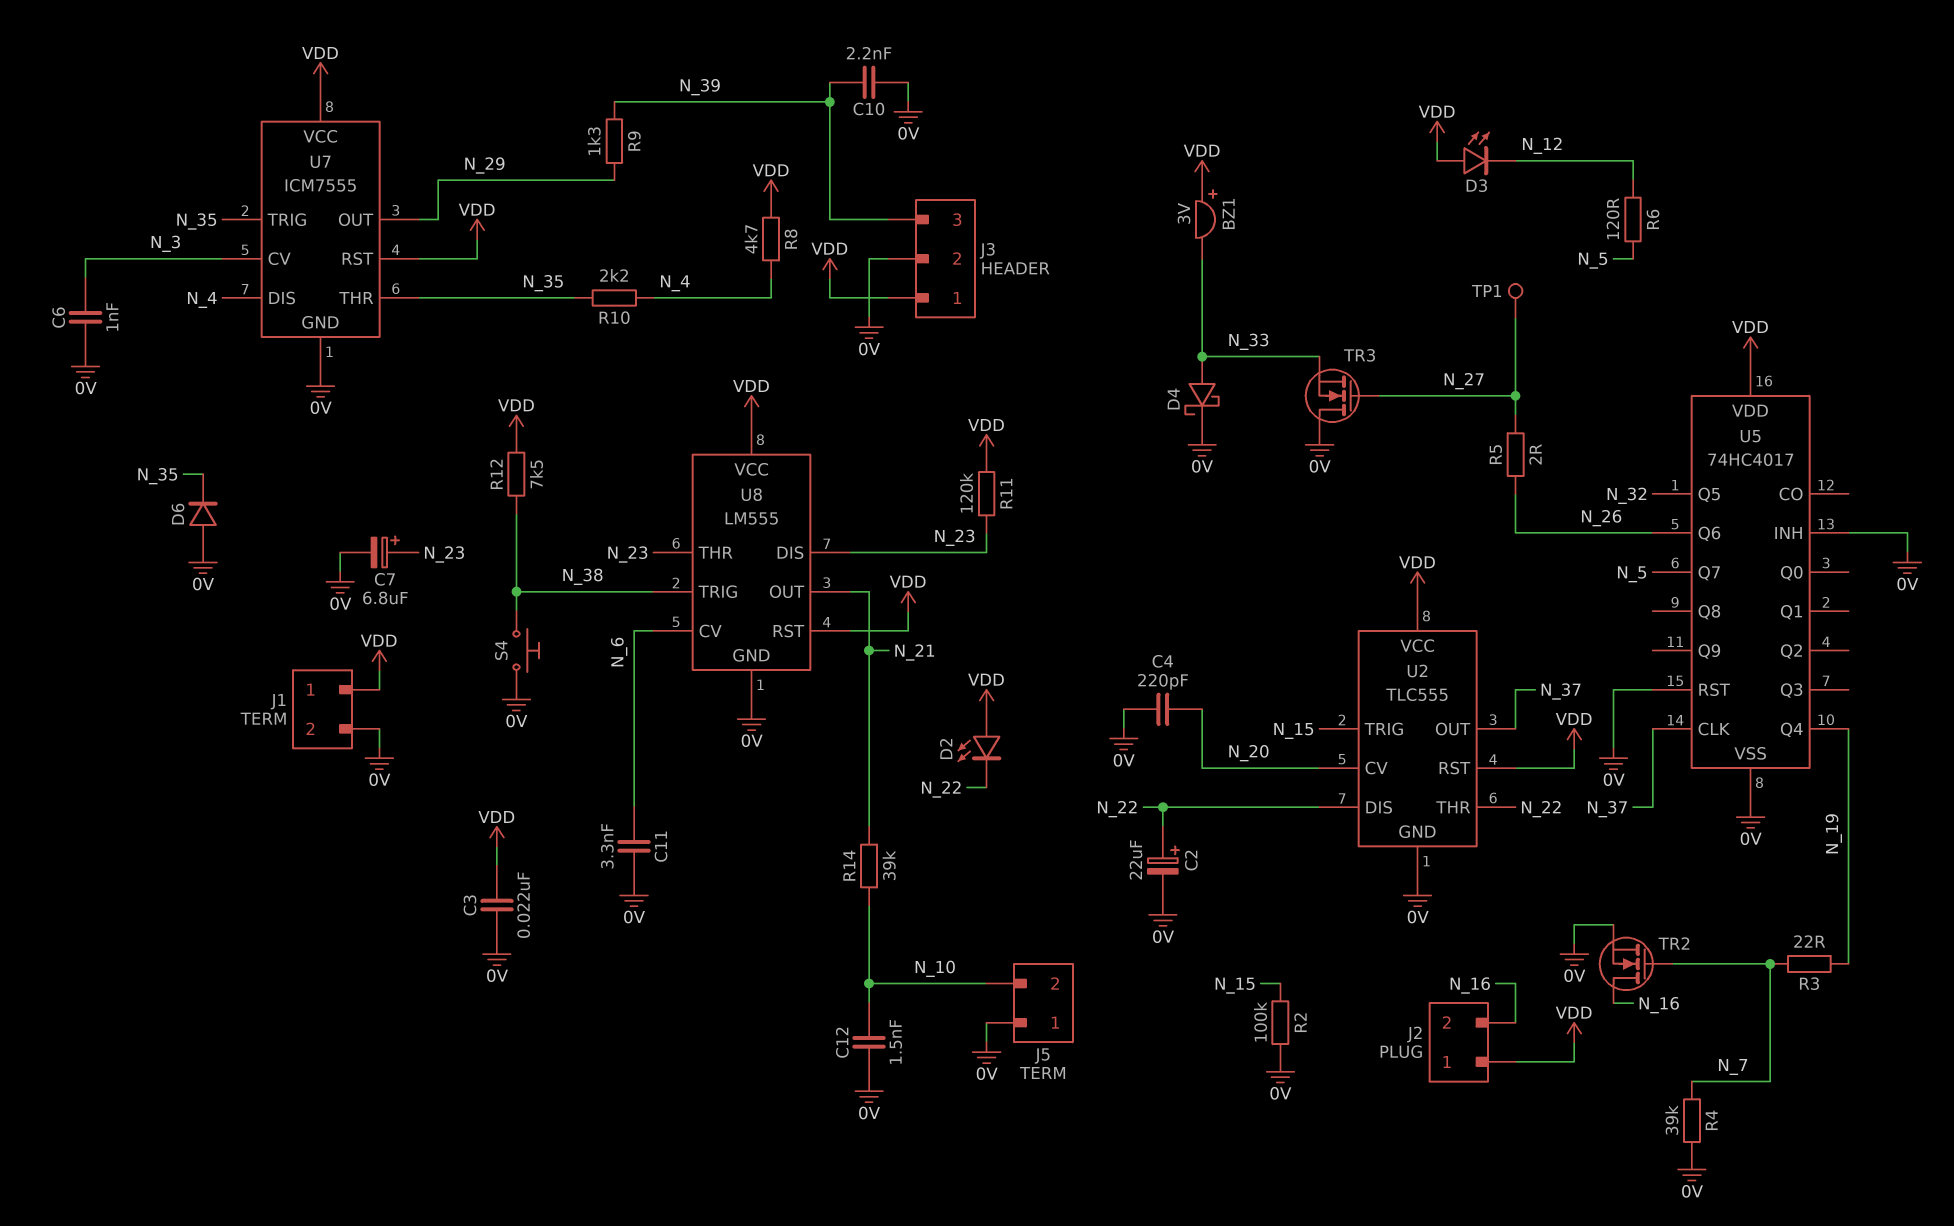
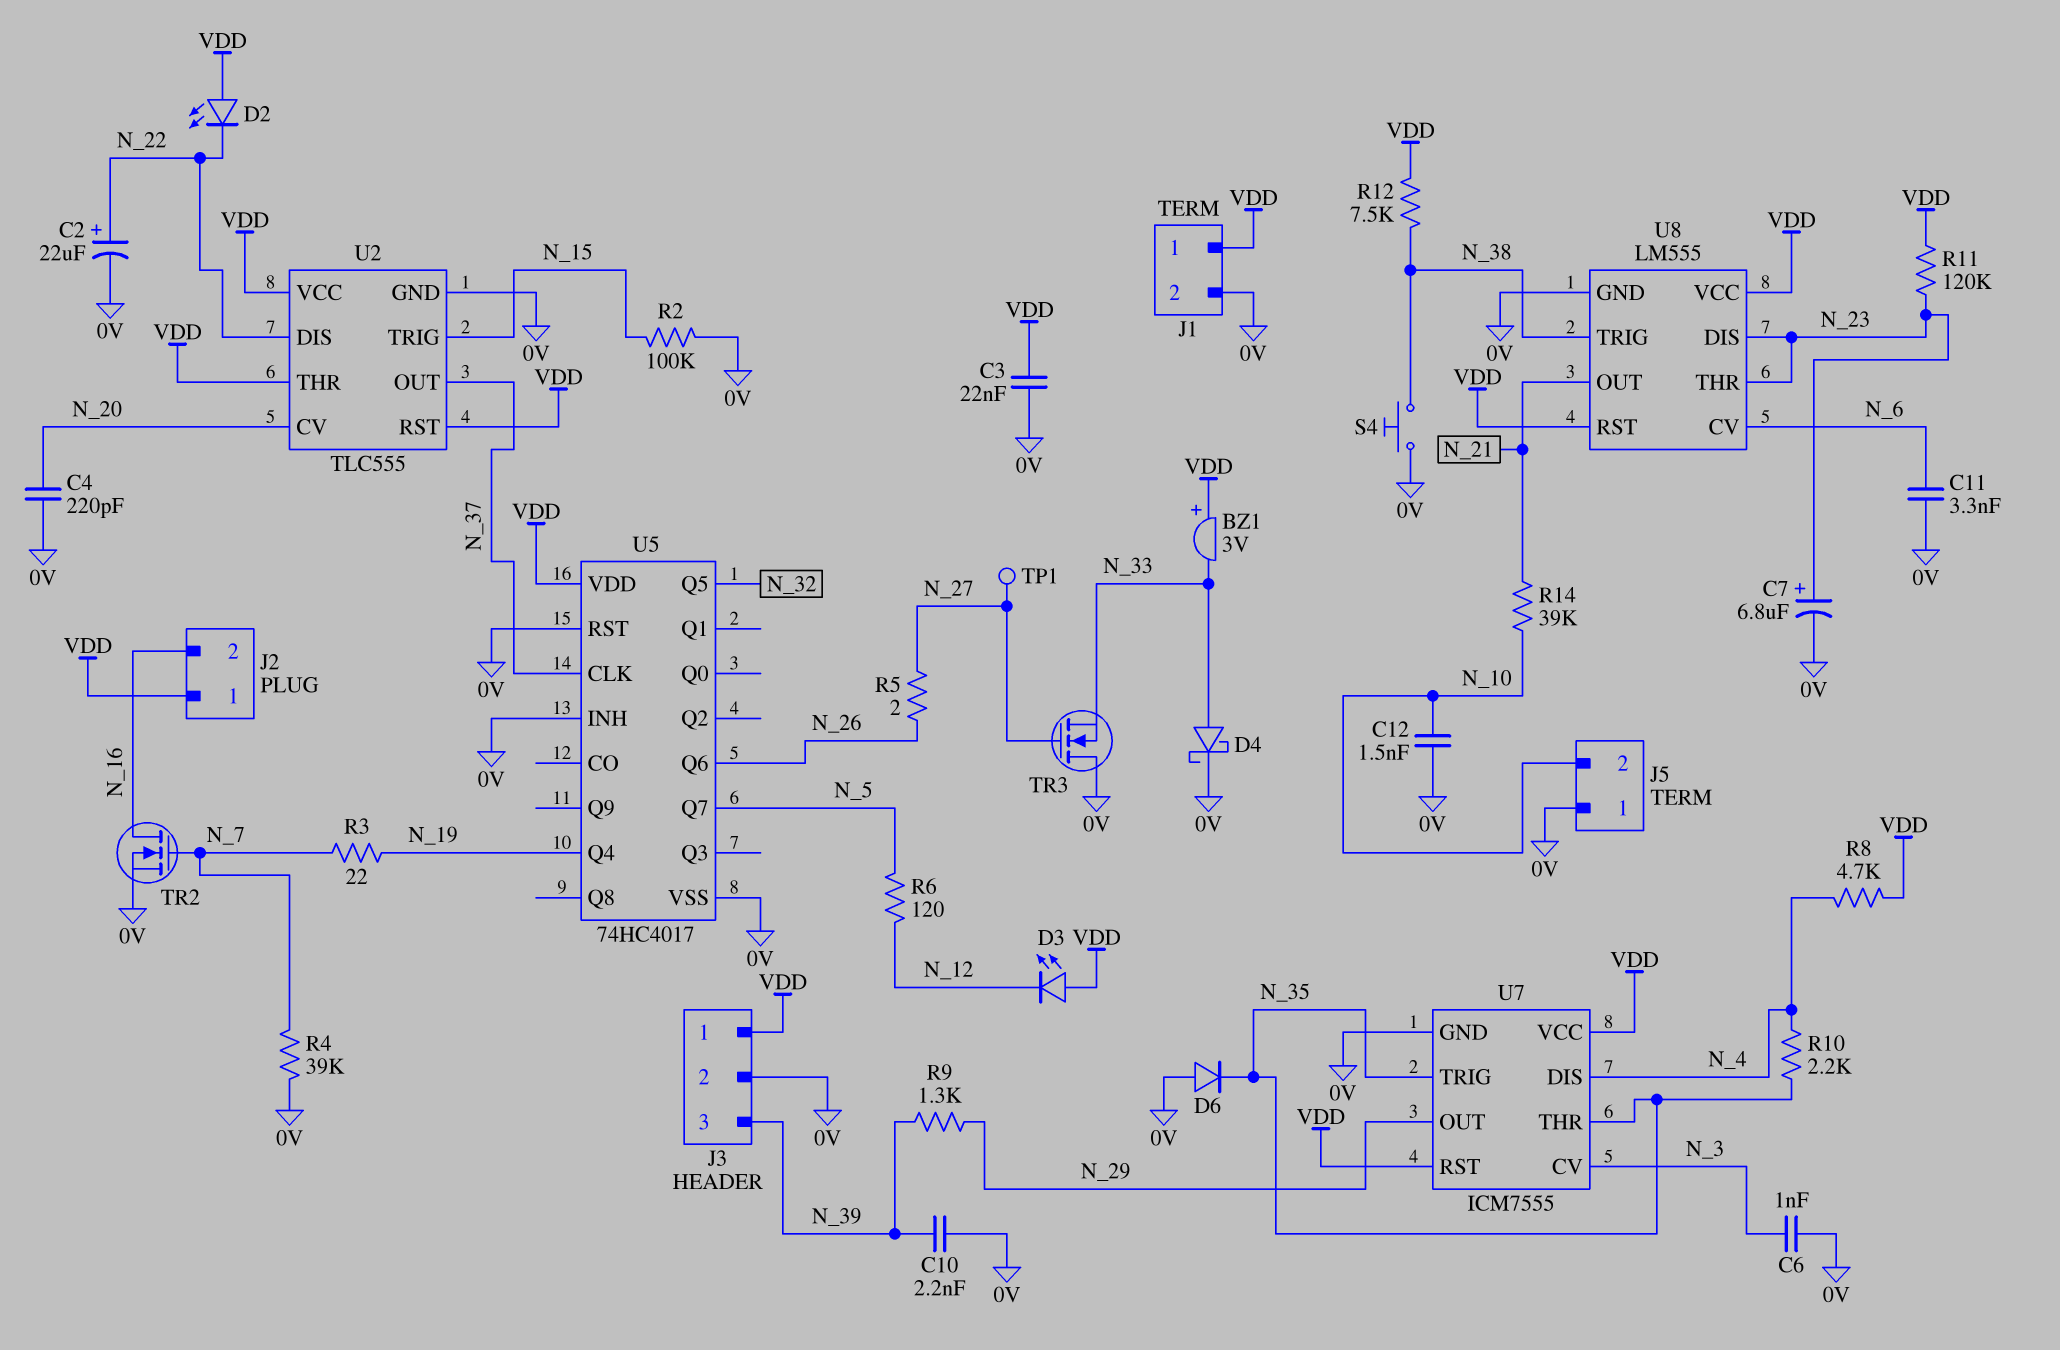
U2 pin THR: N_22 -> VDD

